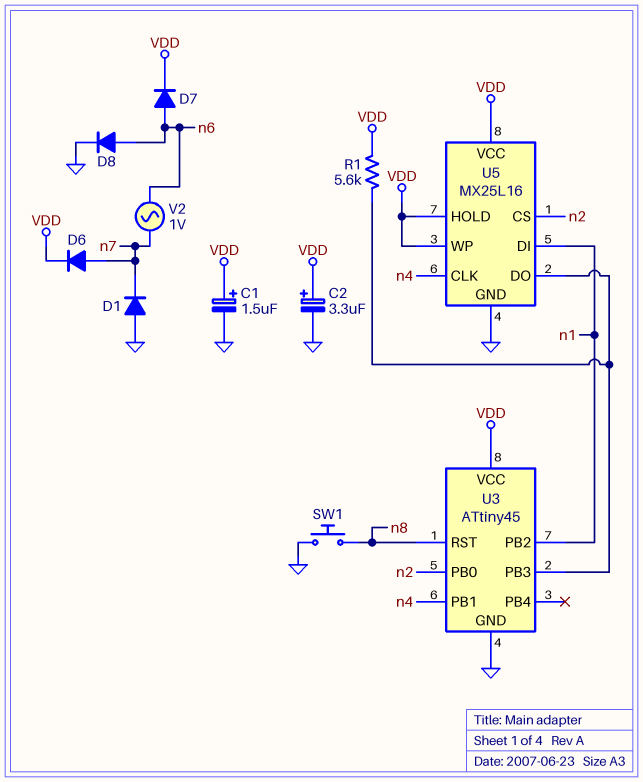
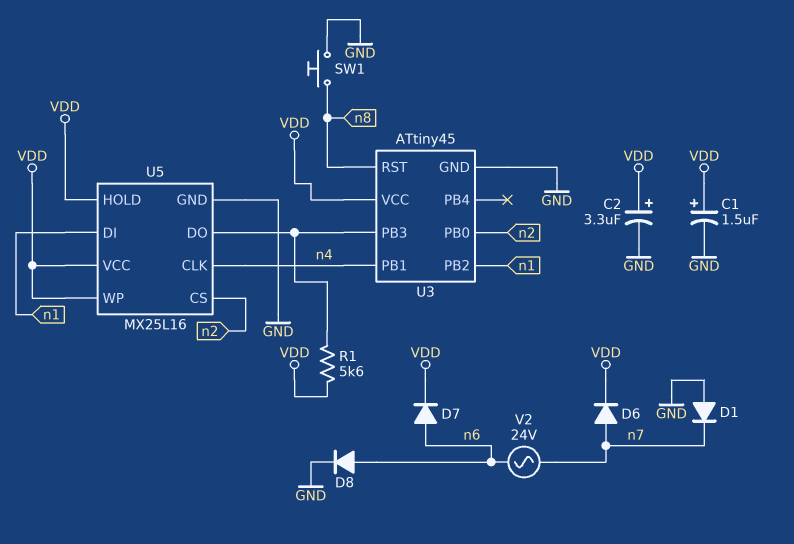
V2: AC 1V (n6, n7) -> AC 24V (n6, n7)

